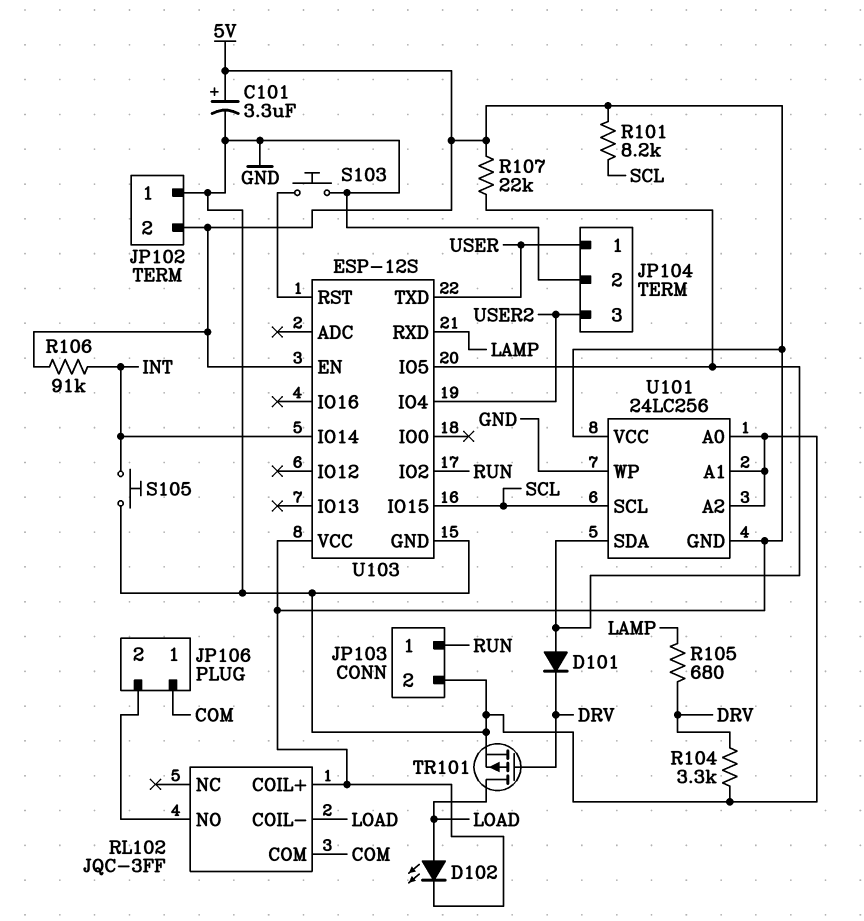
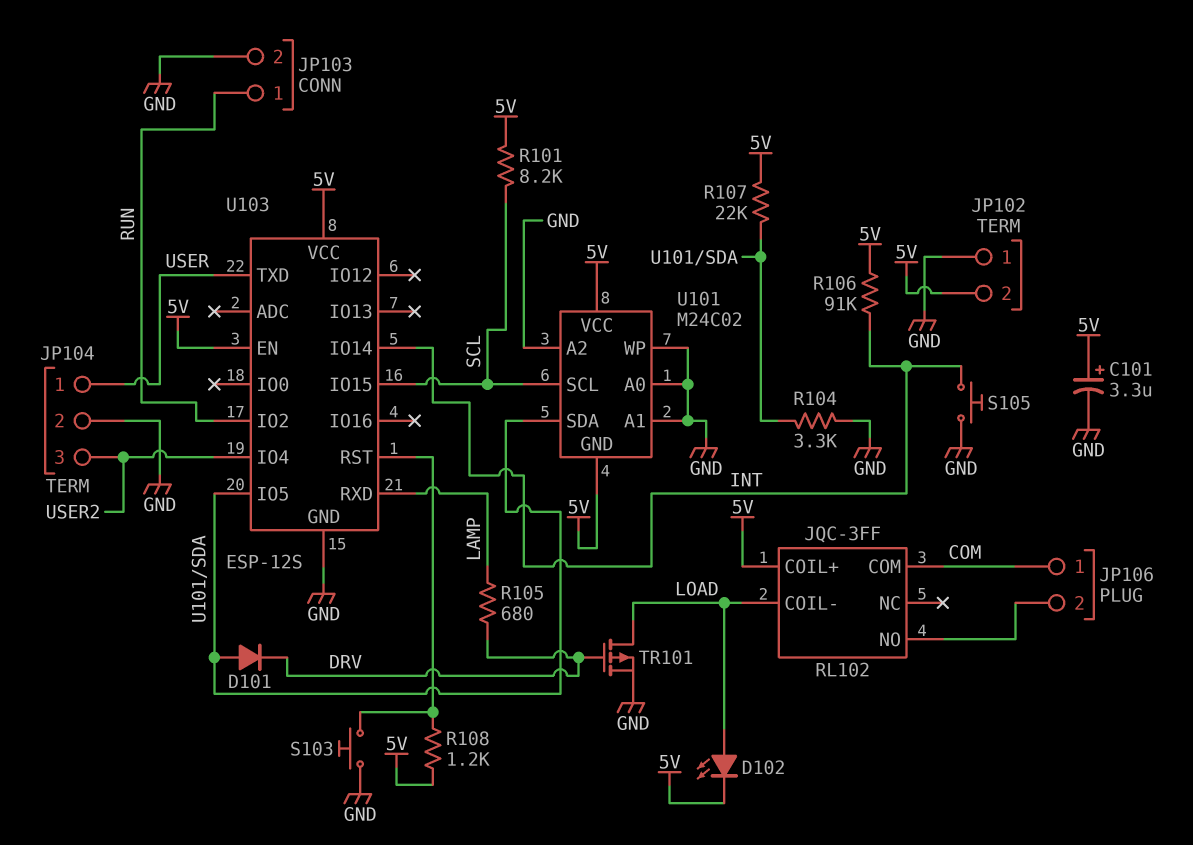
R104: 3.3k (DRV, GND) -> 3.3k (GND, U101/SDA)
R108: none -> 1.2k (5V, U103/RST)
U101: 24LC256 -> M24C02

